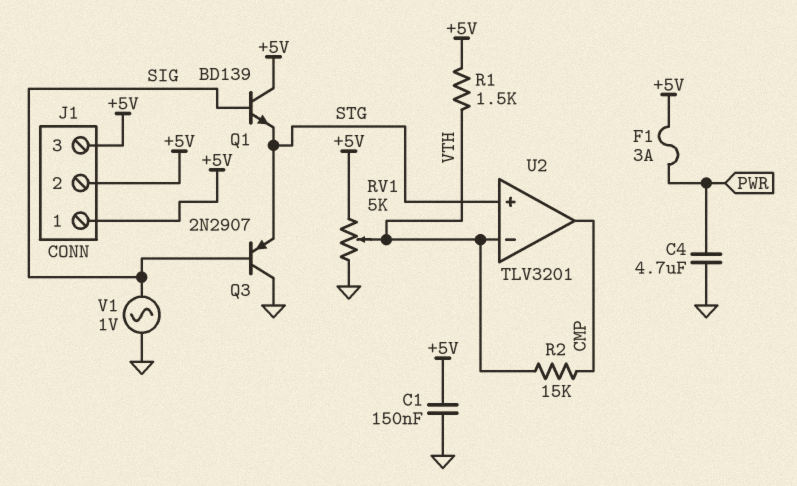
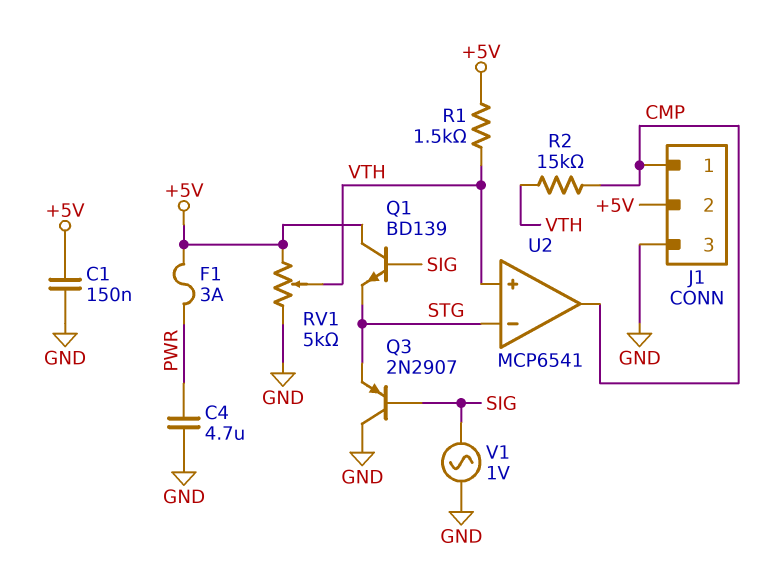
J1 pin 1: +5V -> CMP
J1 pin 3: +5V -> GND
U2: TLV3201 -> MCP6541
U2 pin in+: STG -> VTH
U2 pin in-: VTH -> STG

